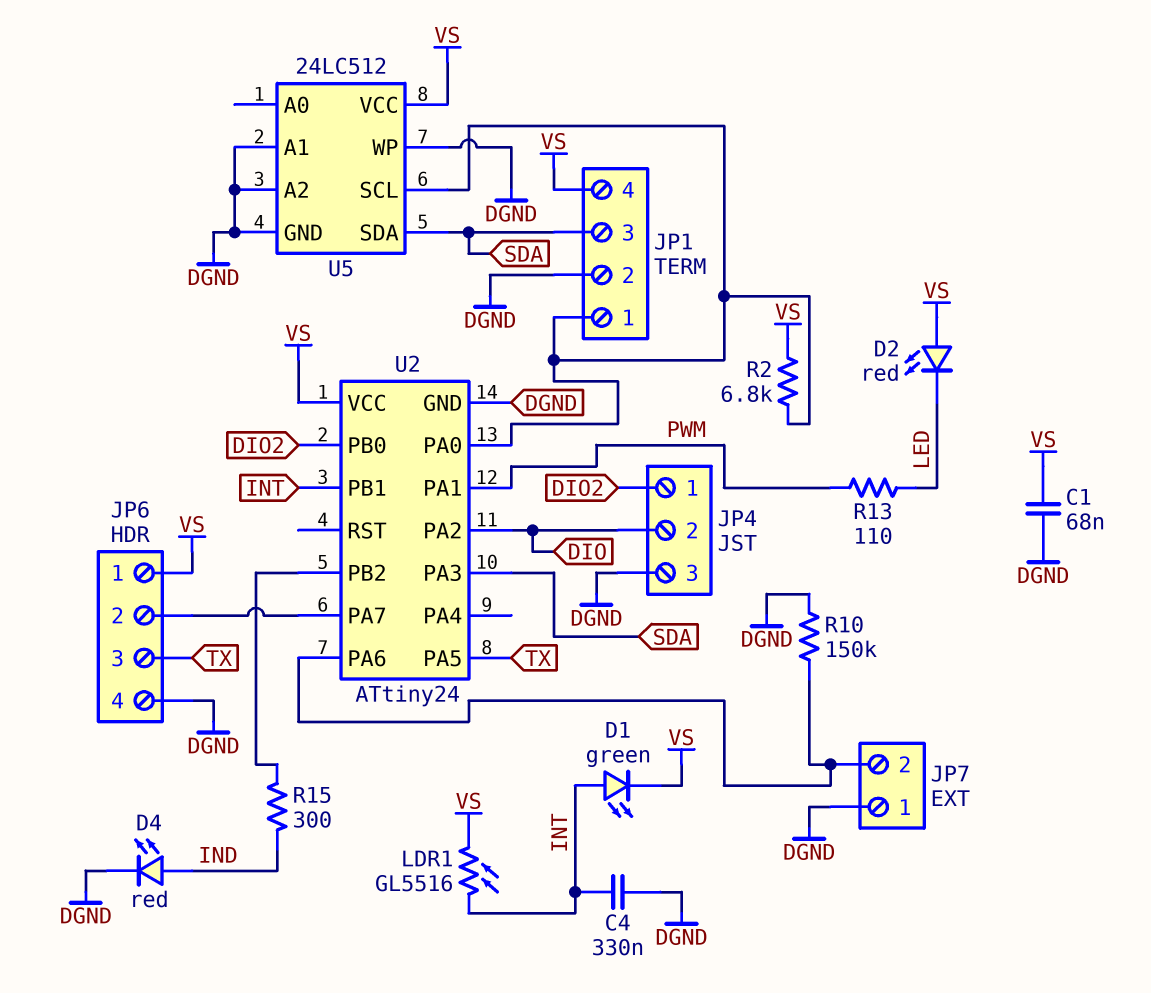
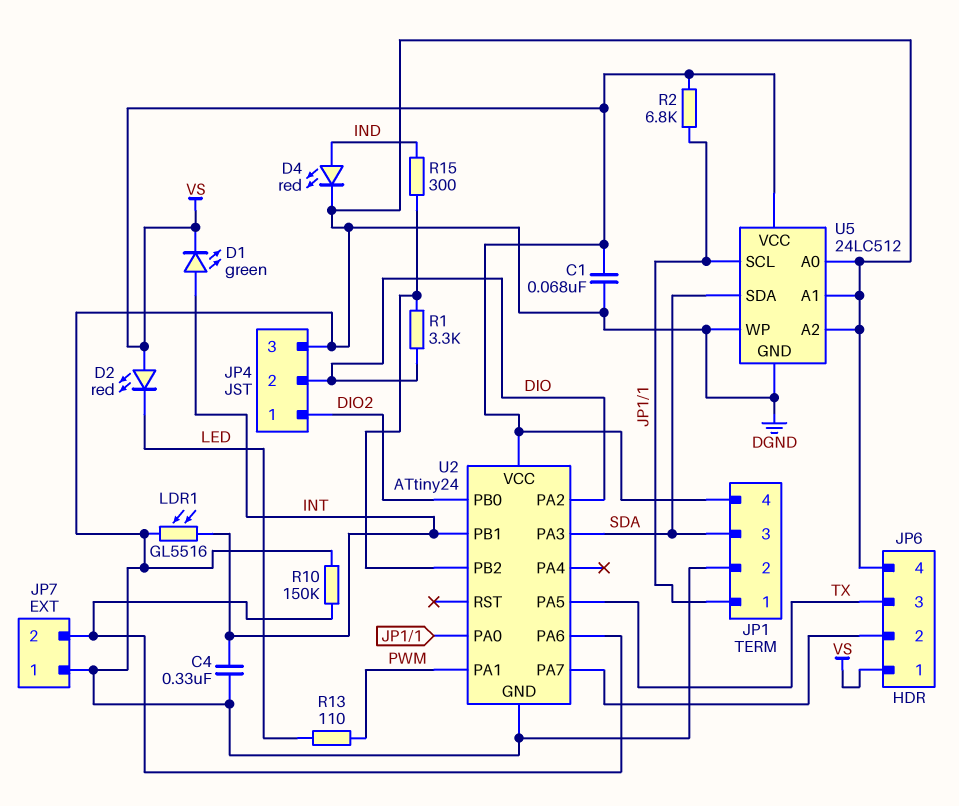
LDR1: GL5516 (INT, VS) -> GL5516 (DGND, INT)
R1: none -> 3.3k (DIO, U2/PB2)
U5 pin A0: none -> DGND

